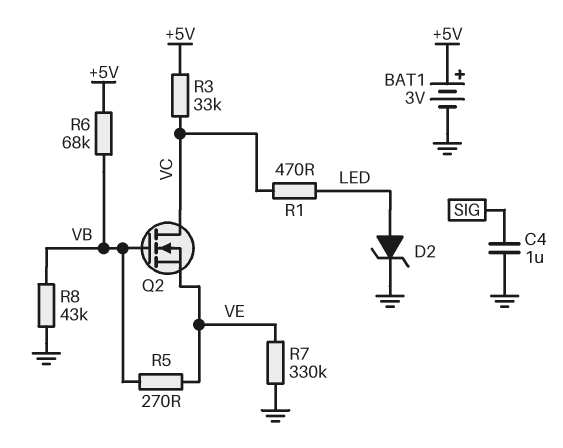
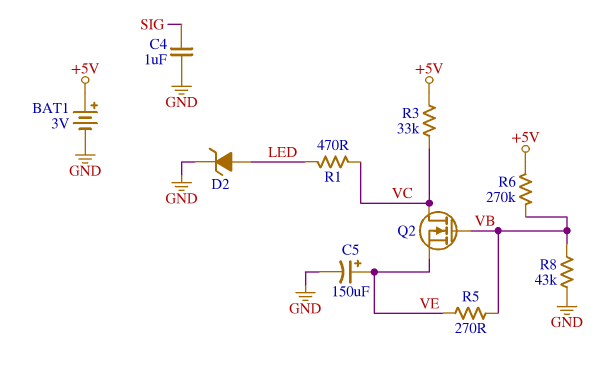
C5: none -> 150uF (plus VE, minus GND)
R6: 68k (+5V, VB) -> 270k (+5V, VB)
R7: 330k (GND, VE) -> none

